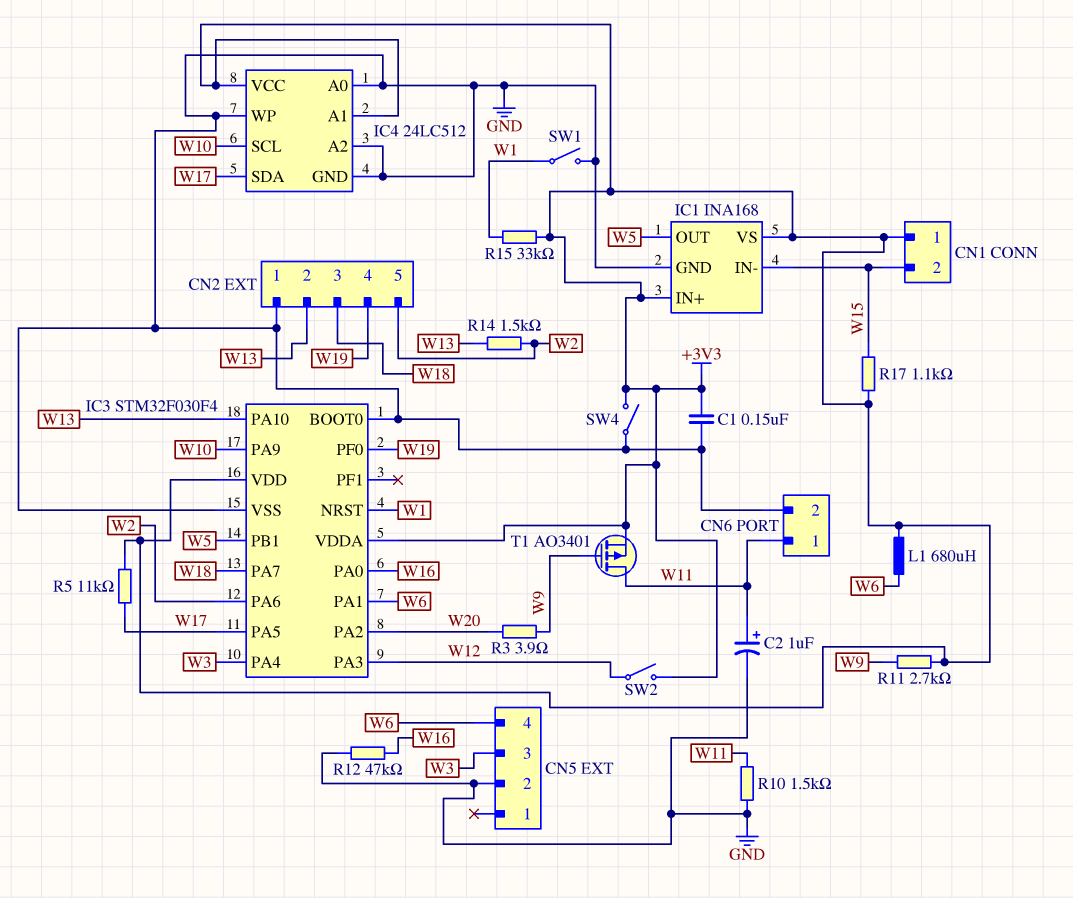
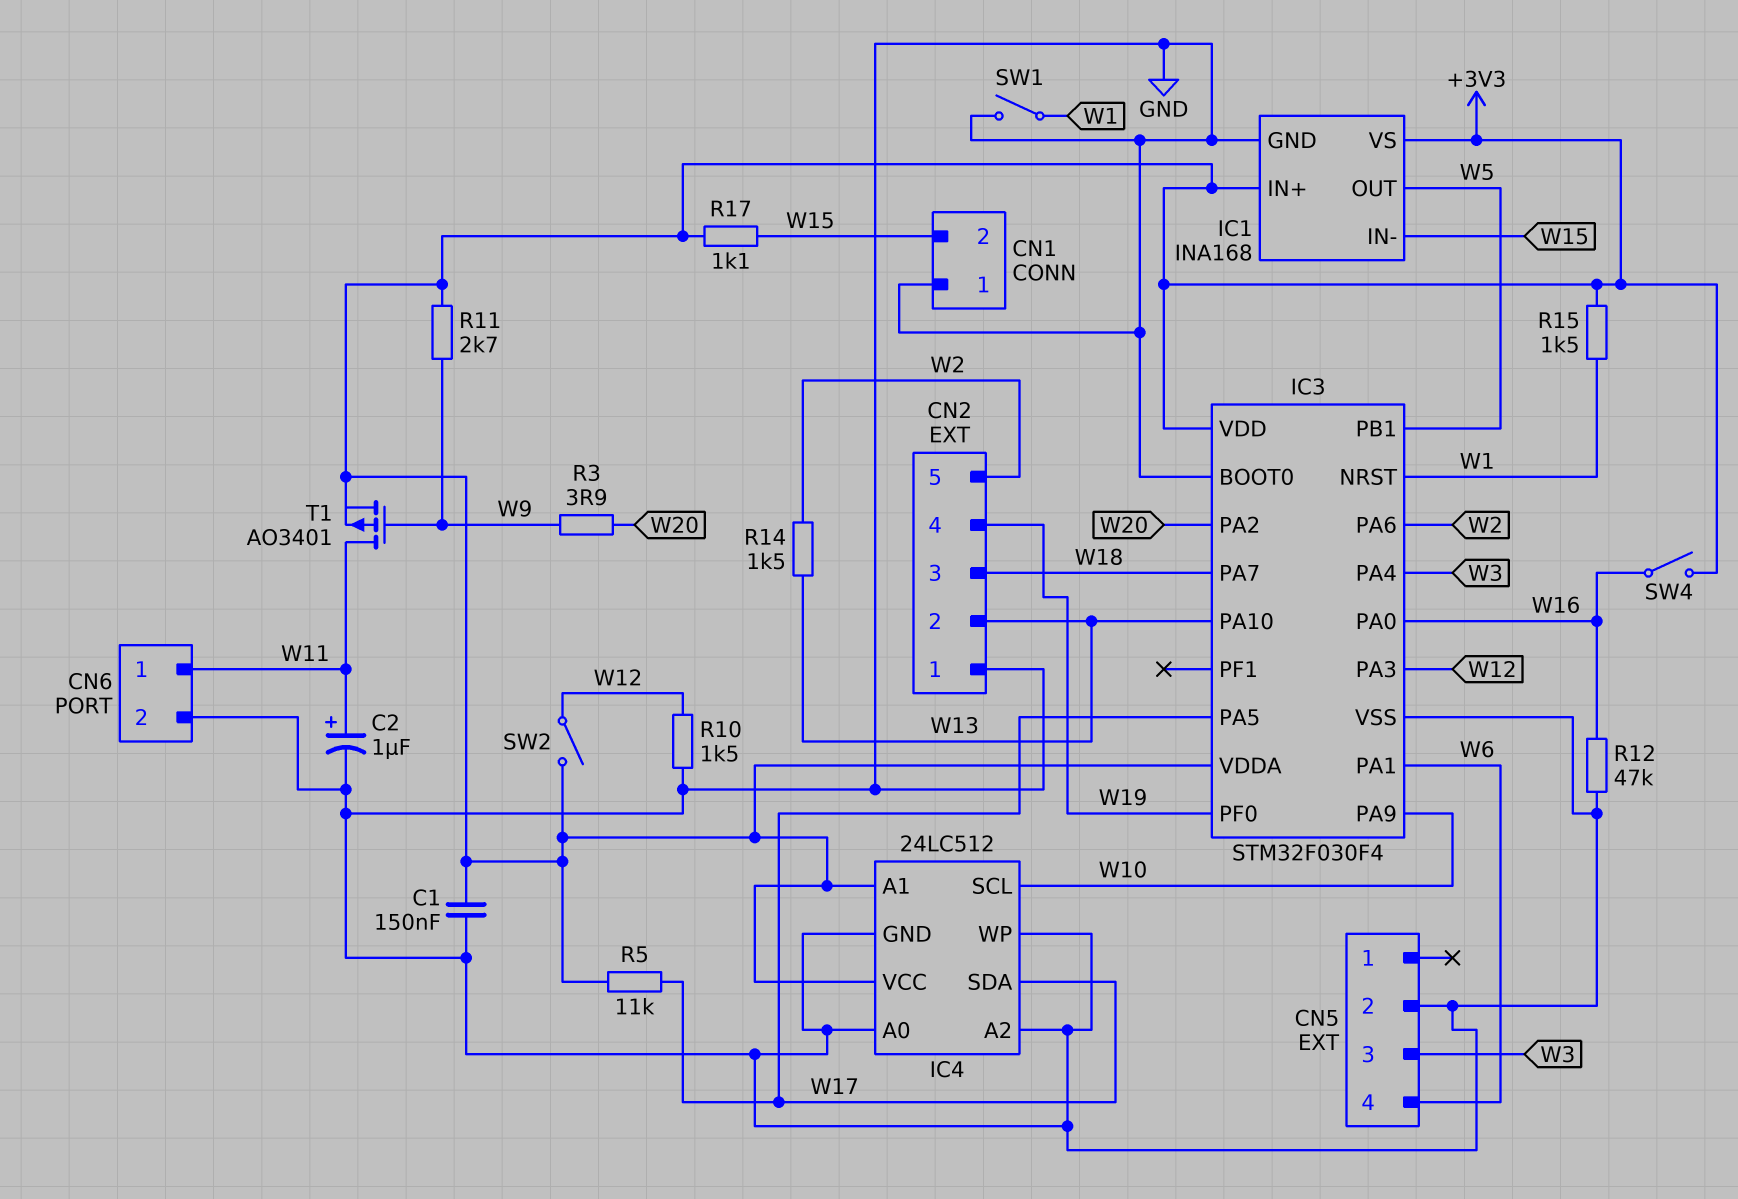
CN1 pin 1: +3V3 -> GND
L1: 680uH (+3V3, W6) -> none
R10: 1.5k (GND, W11) -> 1.5k (GND, W12)
R15: 33k (+3V3, W1) -> 1.5k (+3V3, W1)
SW4: switch (+3V3, GND) -> switch (+3V3, W16)

